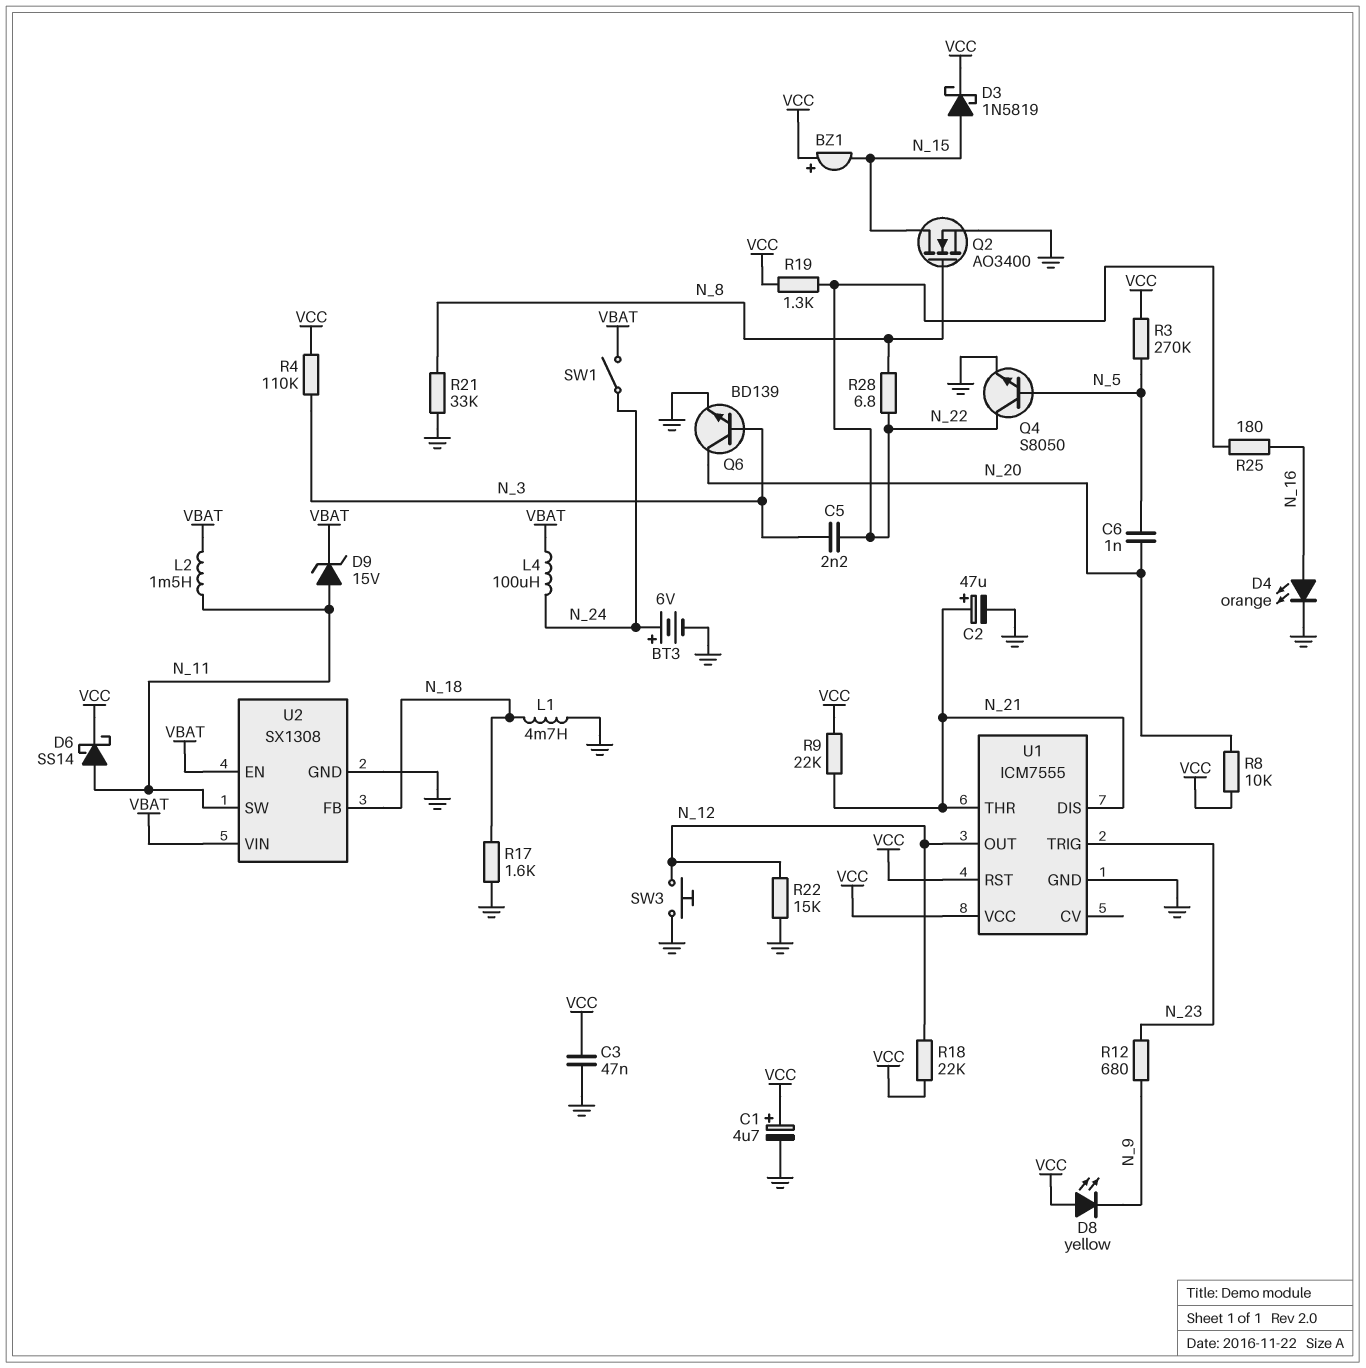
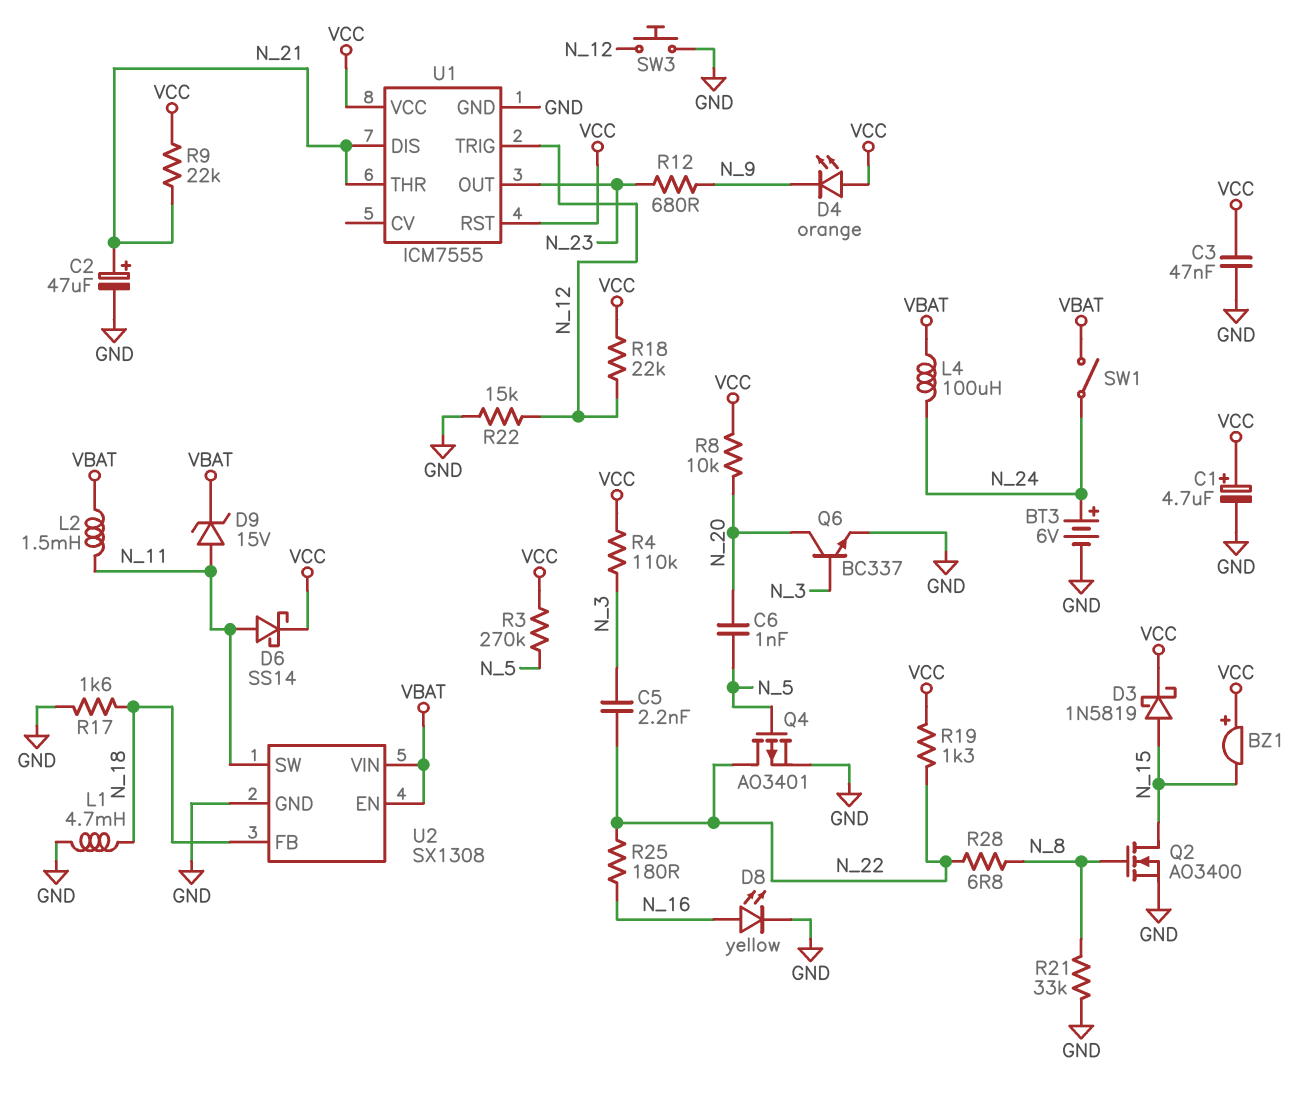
D4: LED orange (A N_16, K GND) -> LED orange (A VCC, K N_9)
D8: LED yellow (A VCC, K N_9) -> LED yellow (A N_16, K GND)
Q4: NPN S8050 (B N_5, C N_22, E GND) -> PMOS AO3401 (G N_5, D N_22, S GND)
Q6: NPN BD139 (B N_3, C N_20, E GND) -> NPN BC337 (B N_3, C N_20, E GND)
U1 pin OUT: N_12 -> N_23
U1 pin TRIG: N_23 -> N_12

